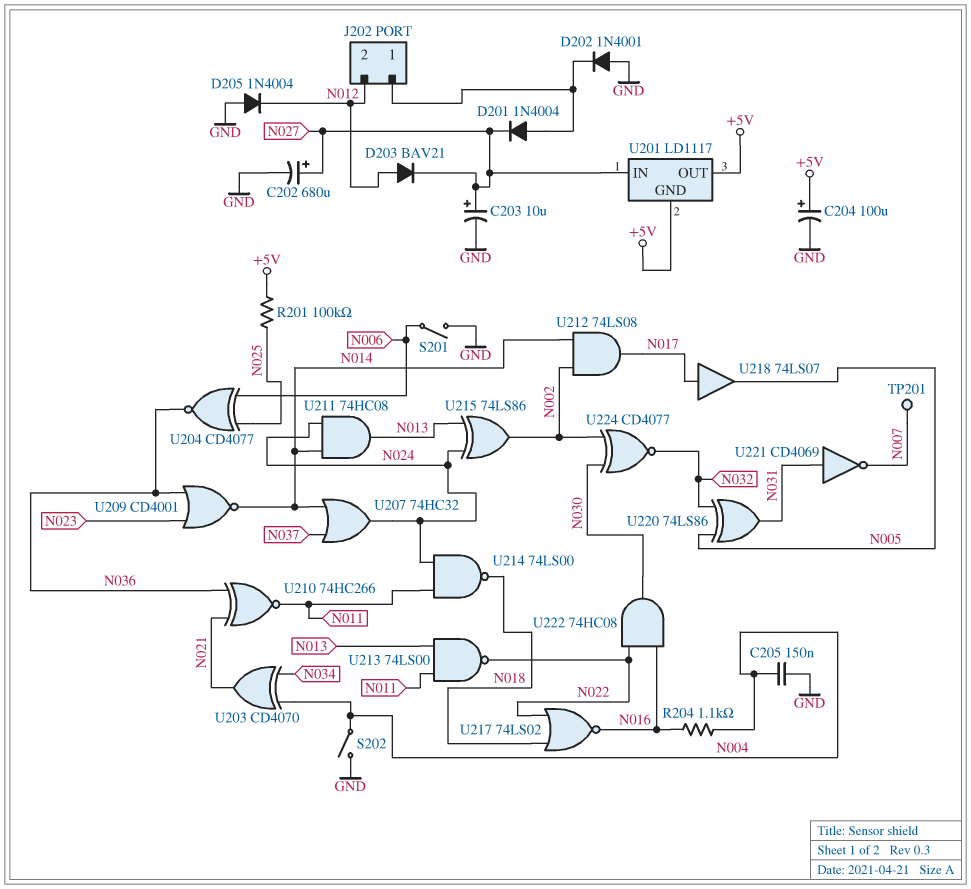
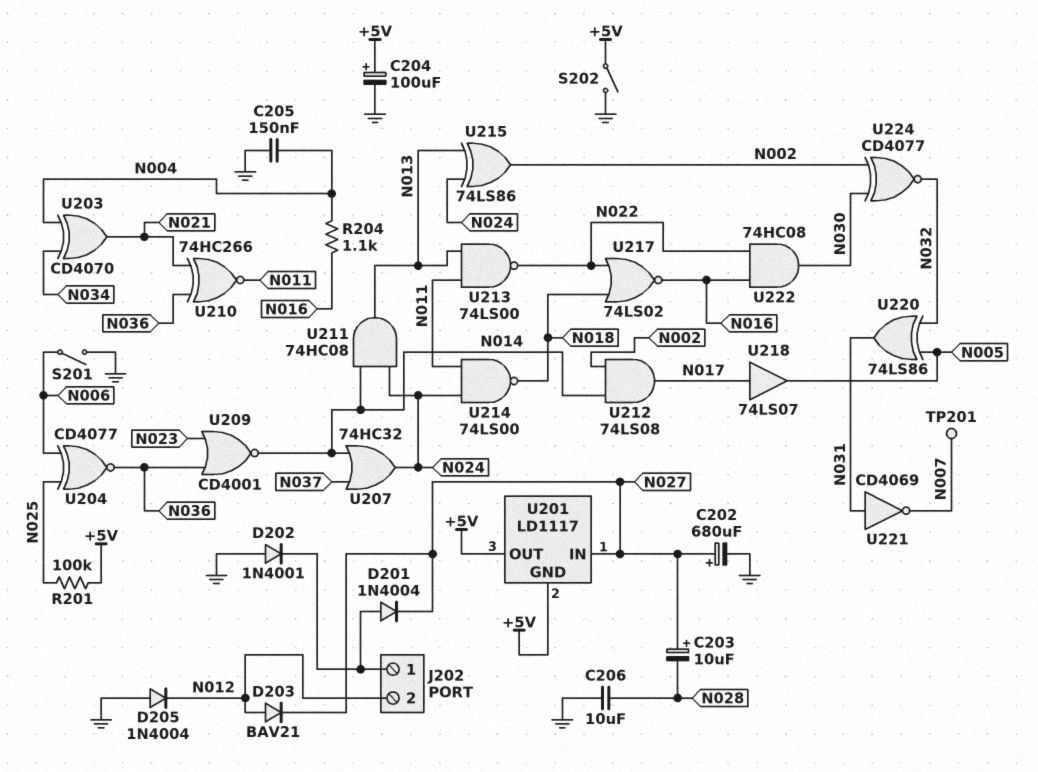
C203: 10uF (plus N027, minus GND) -> 10uF (plus N027, minus N028)
C206: none -> 10uF (GND, N028)
S202: switch (GND, N004) -> switch (+5V, GND)

